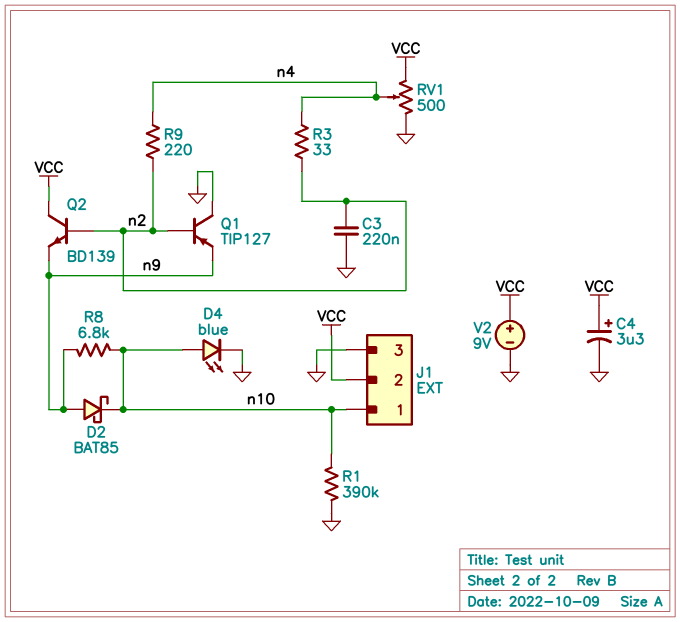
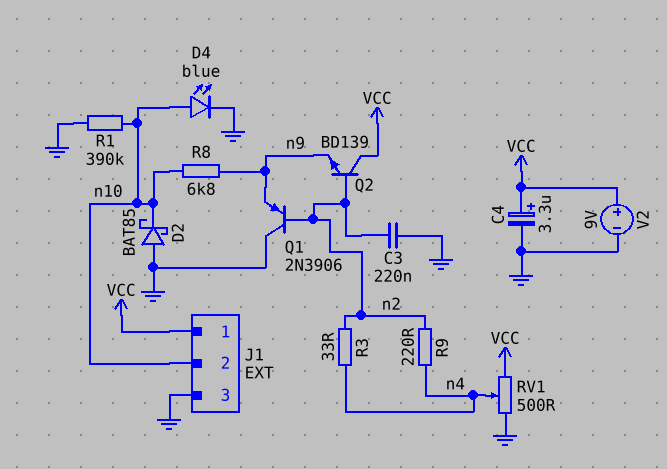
D2: schottky BAT85 (A n9, K n10) -> schottky BAT85 (A GND, K n10)
J1 pin 1: n10 -> VCC
J1 pin 2: VCC -> n10
Q1: PNP TIP127 (B n2, C GND, E n9) -> PNP 2N3906 (B n2, C GND, E n9)

